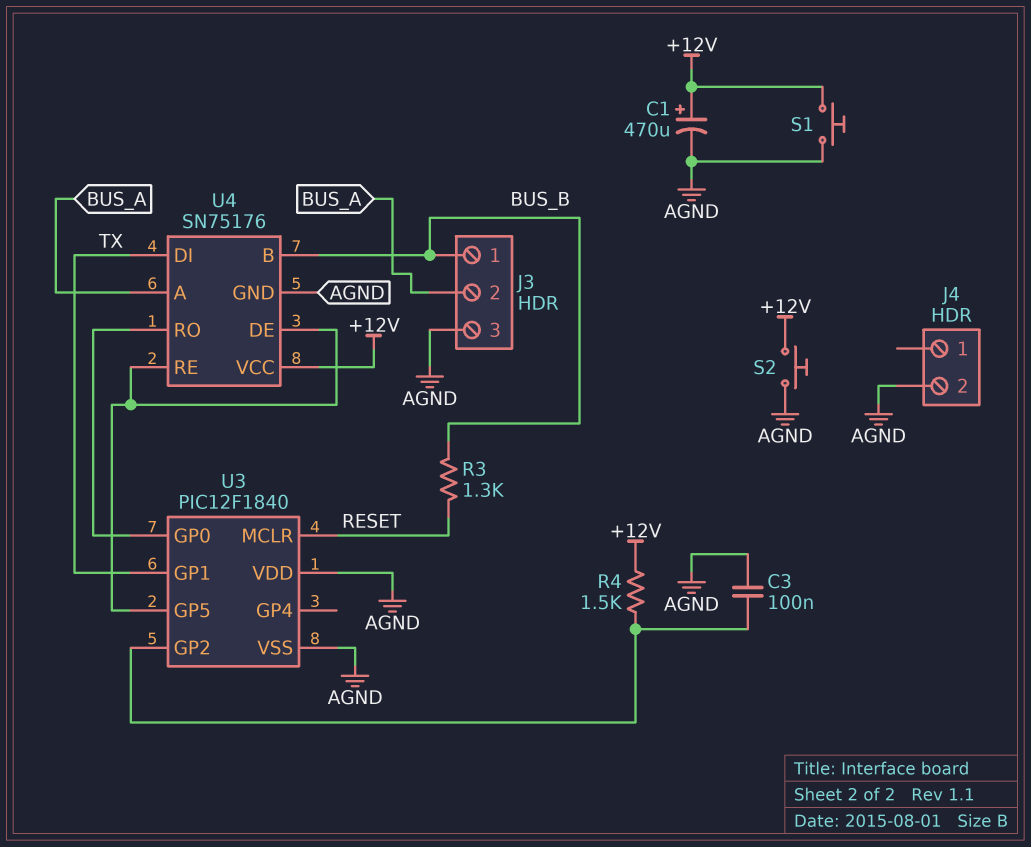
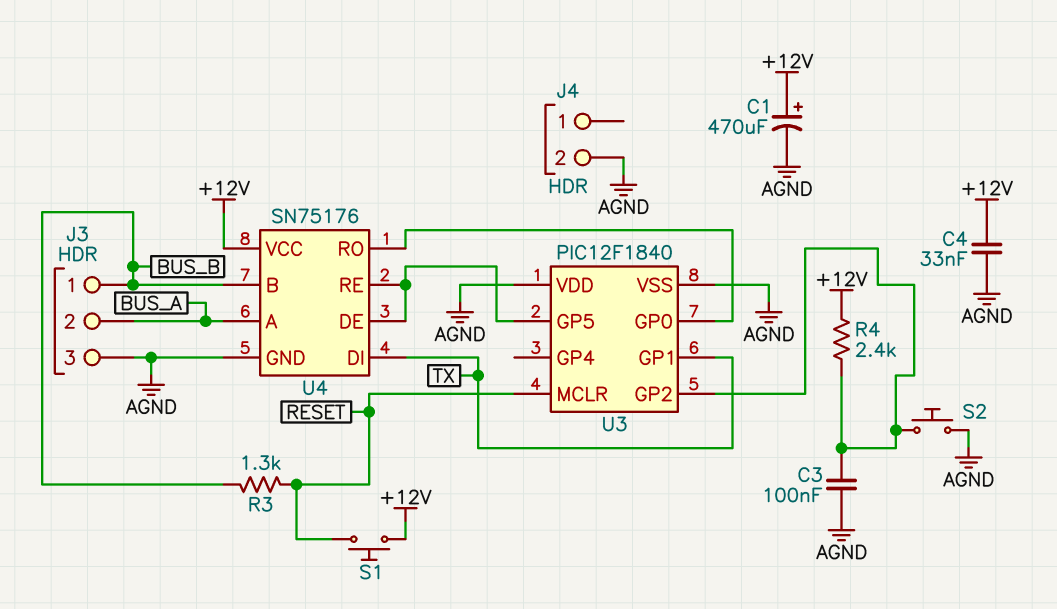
C4: none -> 33nF (+12V, AGND)
R4: 1.5k (+12V, U3/GP2) -> 2.4k (+12V, U3/GP2)
S1: button (+12V, AGND) -> button (+12V, RESET)
S2: button (+12V, AGND) -> button (AGND, U3/GP2)

